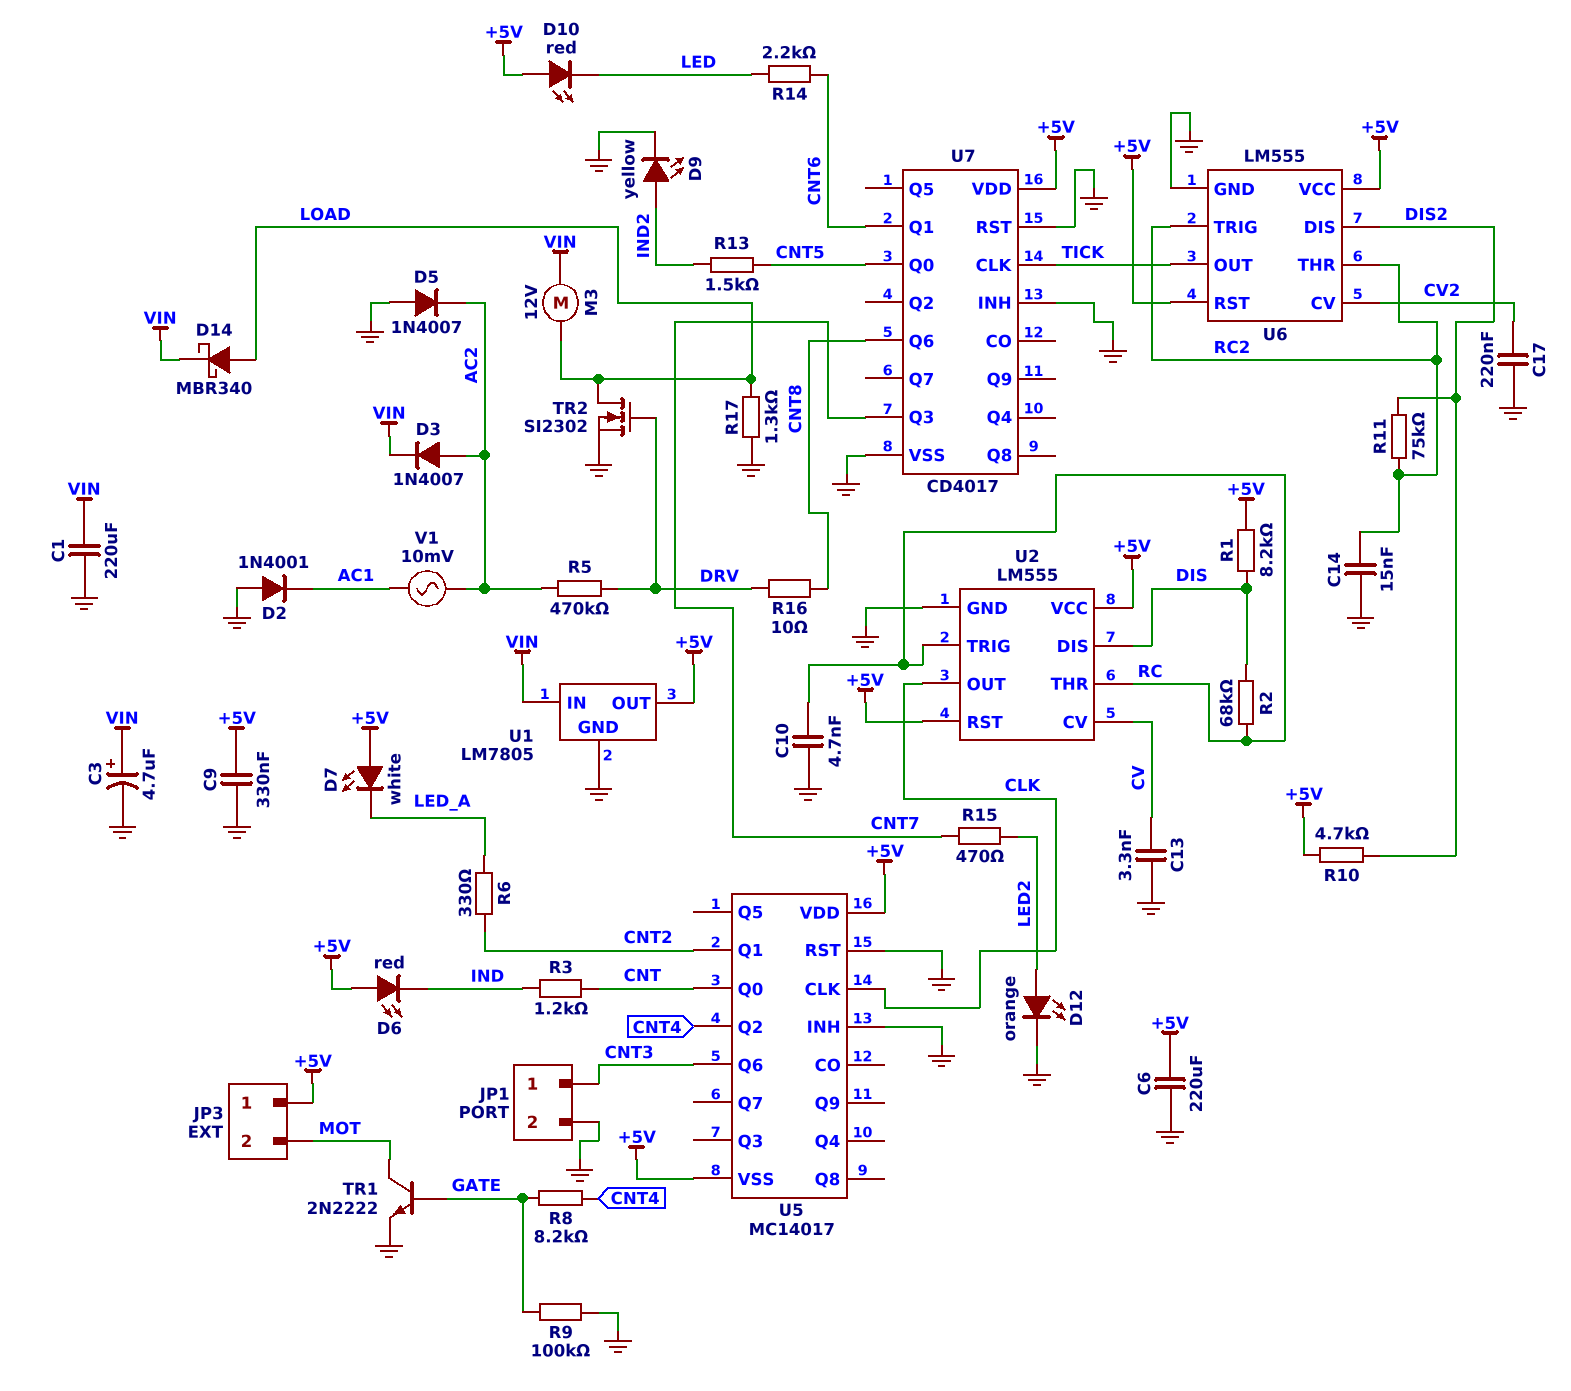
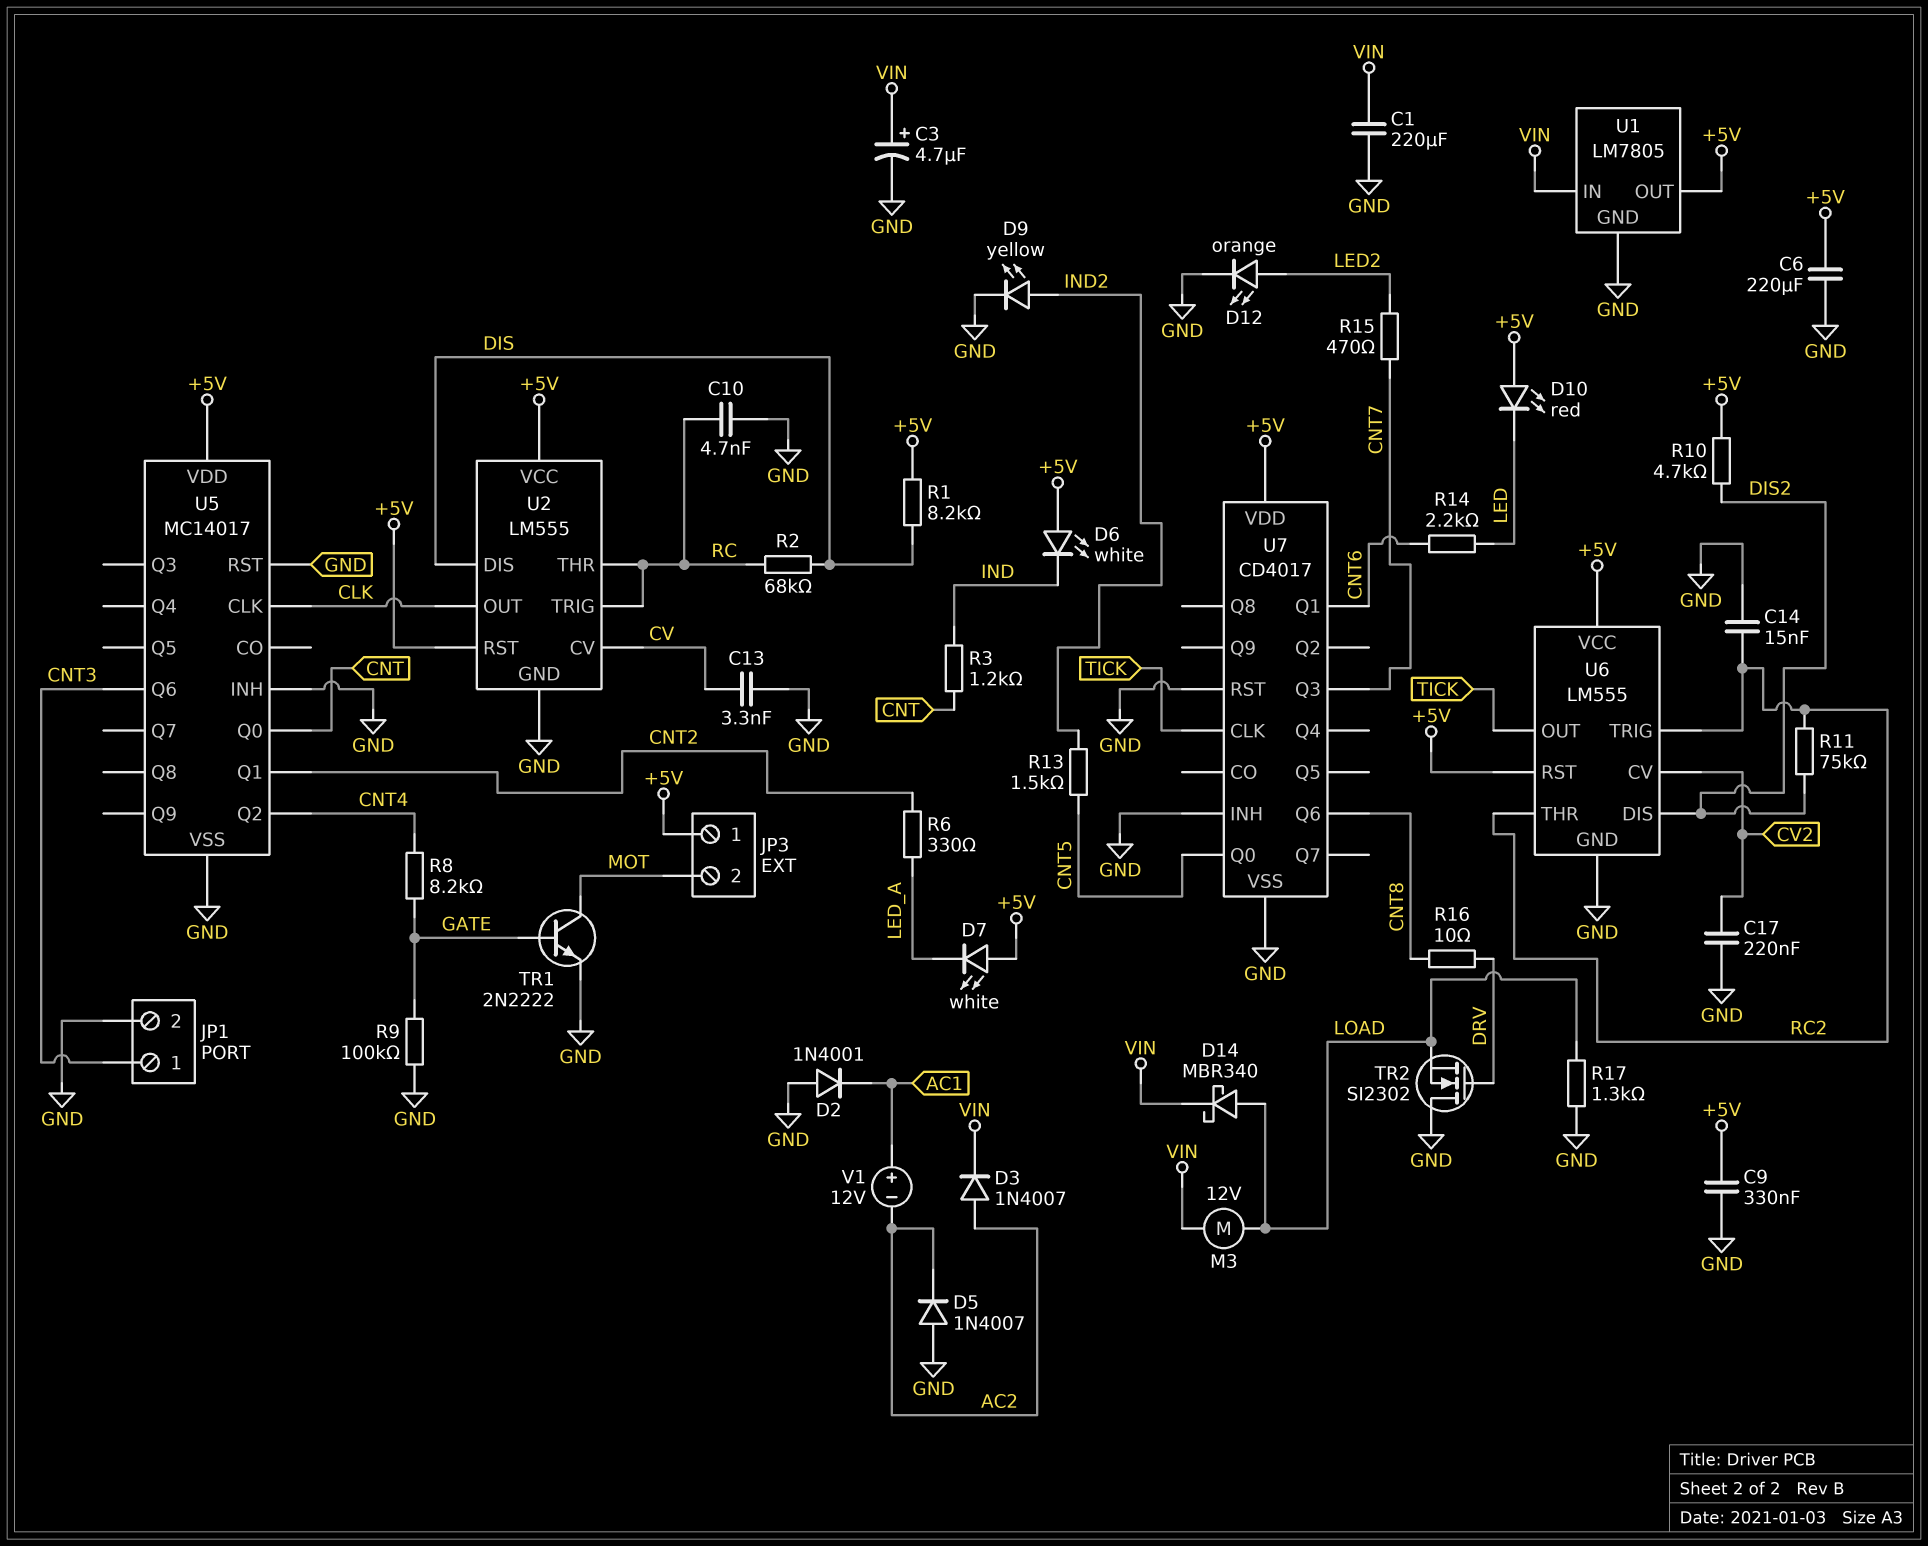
D6: LED red (A +5V, K IND) -> LED white (A +5V, K IND)
R5: 470k (AC2, DRV) -> none
TR2: NMOS SI2302 (G DRV, D LOAD, S GND) -> NMOS SI2302 (G DRV, D GND, S LOAD)
U5 pin VSS: +5V -> GND
V1: AC 10mV (AC1, AC2) -> 12V (plus AC1, minus AC2)

